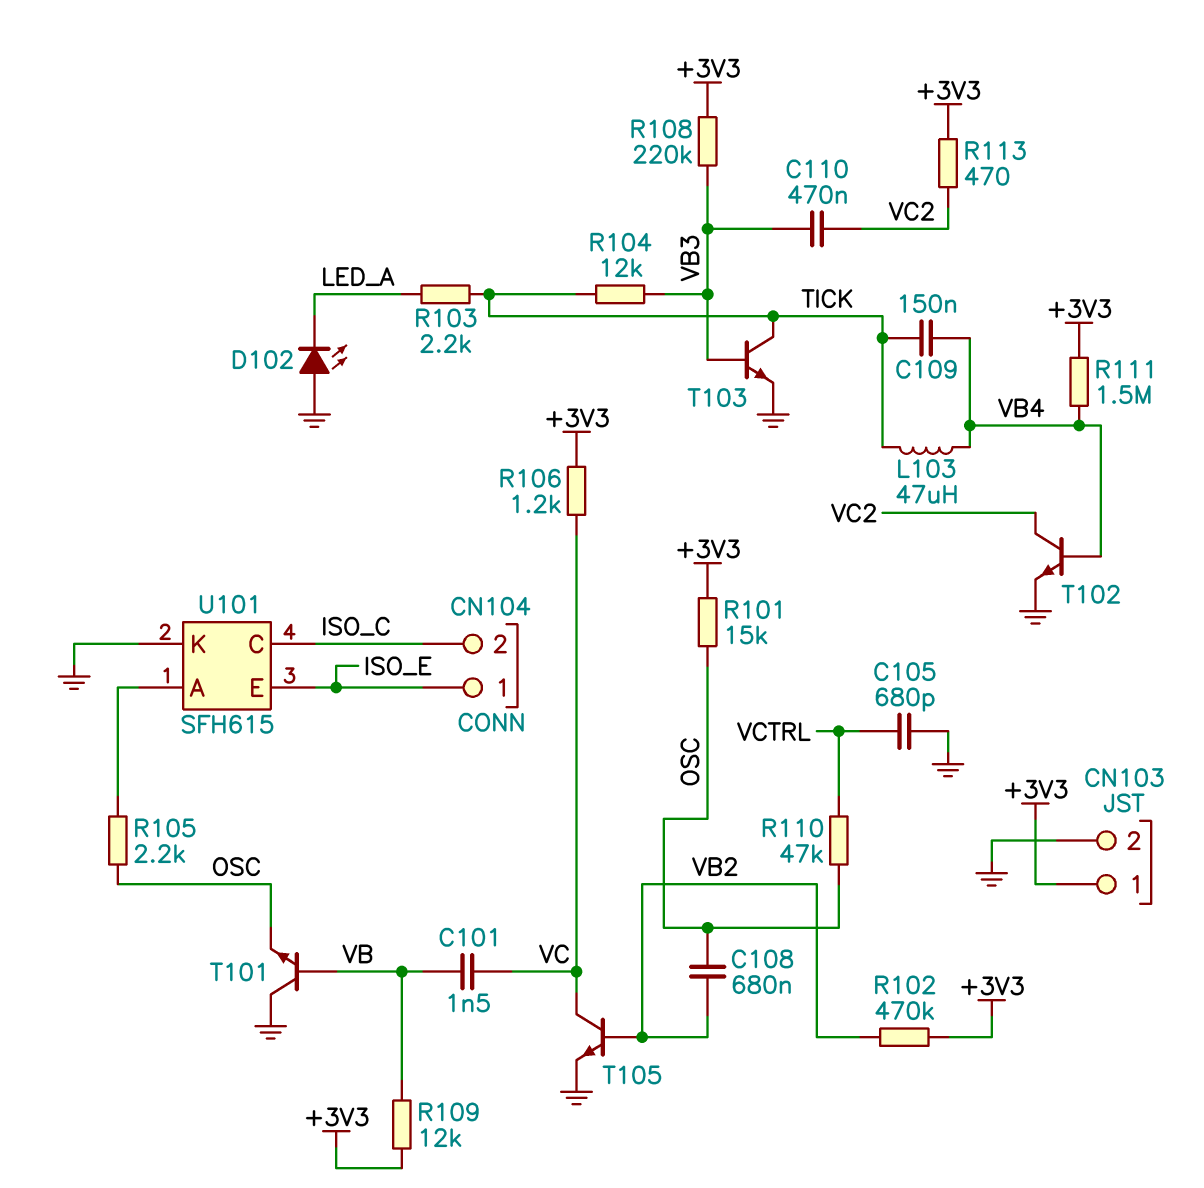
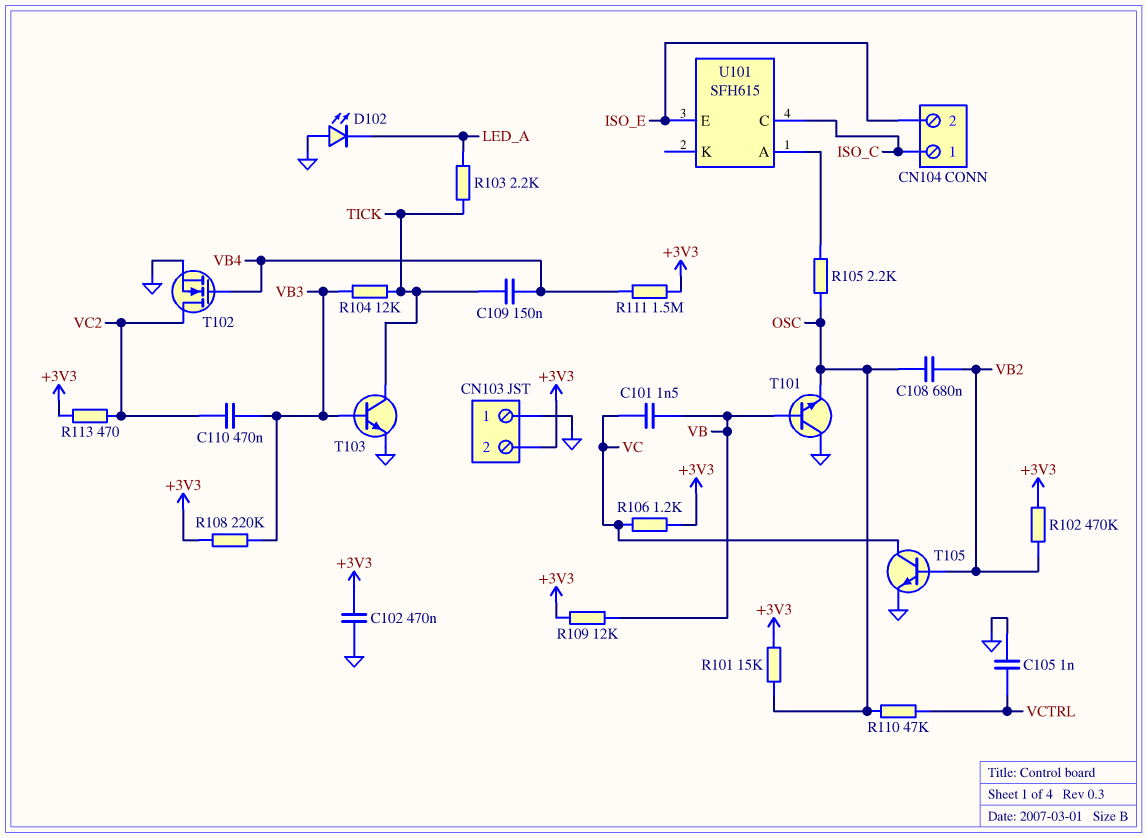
C102: none -> 470nF (+3V3, GND)
C105: 680pF (GND, VCTRL) -> 1nF (GND, VCTRL)
CN103 pin 1: +3V3 -> GND
CN103 pin 2: GND -> +3V3
CN104 pin 1: ISO_E -> ISO_C
CN104 pin 2: ISO_C -> ISO_E
L103: 47uH (TICK, VB4) -> none
T102: NPN (B VB4, C VC2, E GND) -> NMOS (G VB4, D VC2, S GND)
U101 pin K: GND -> none

